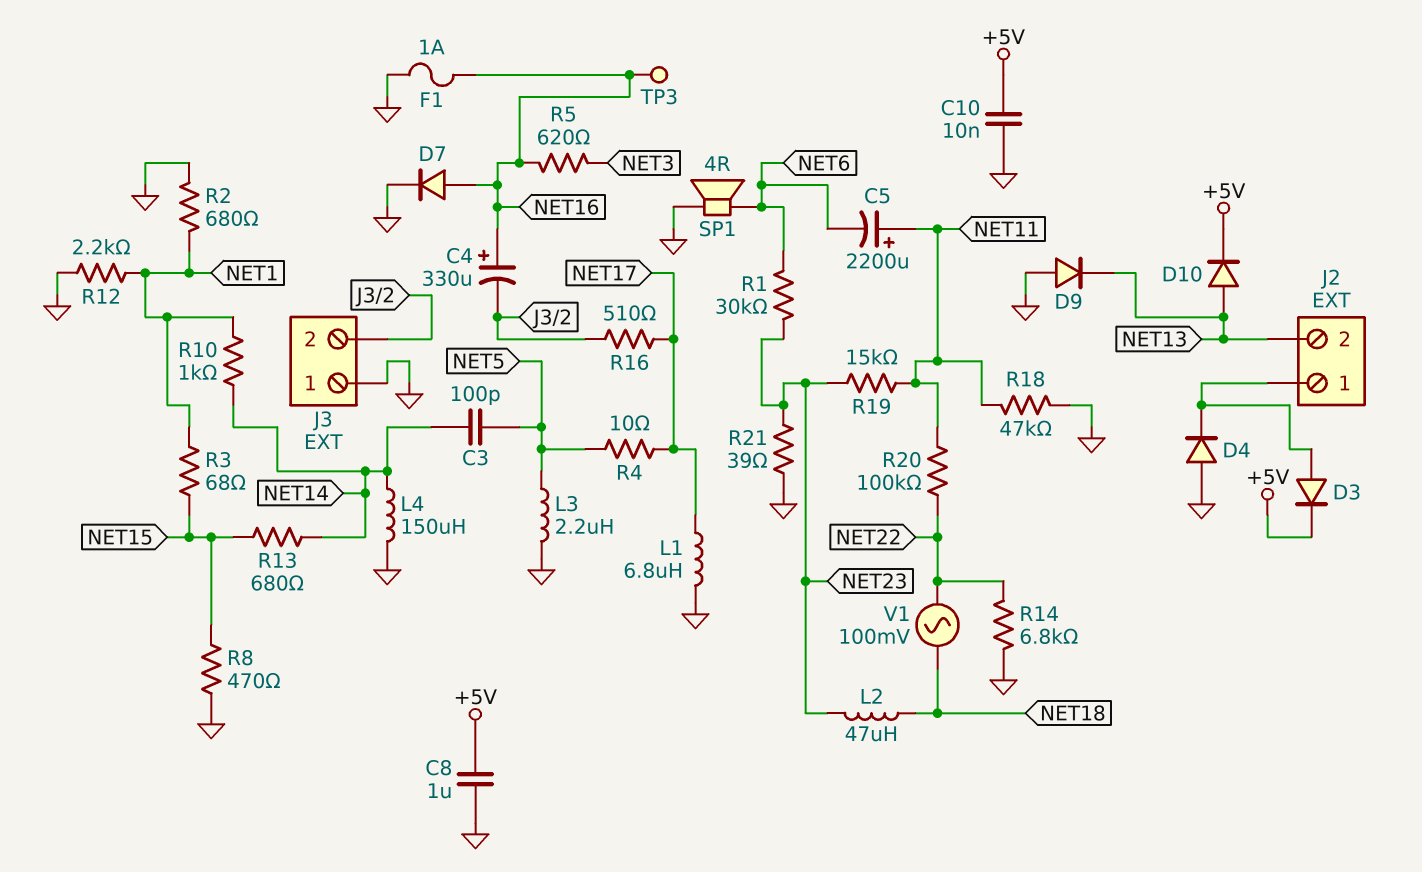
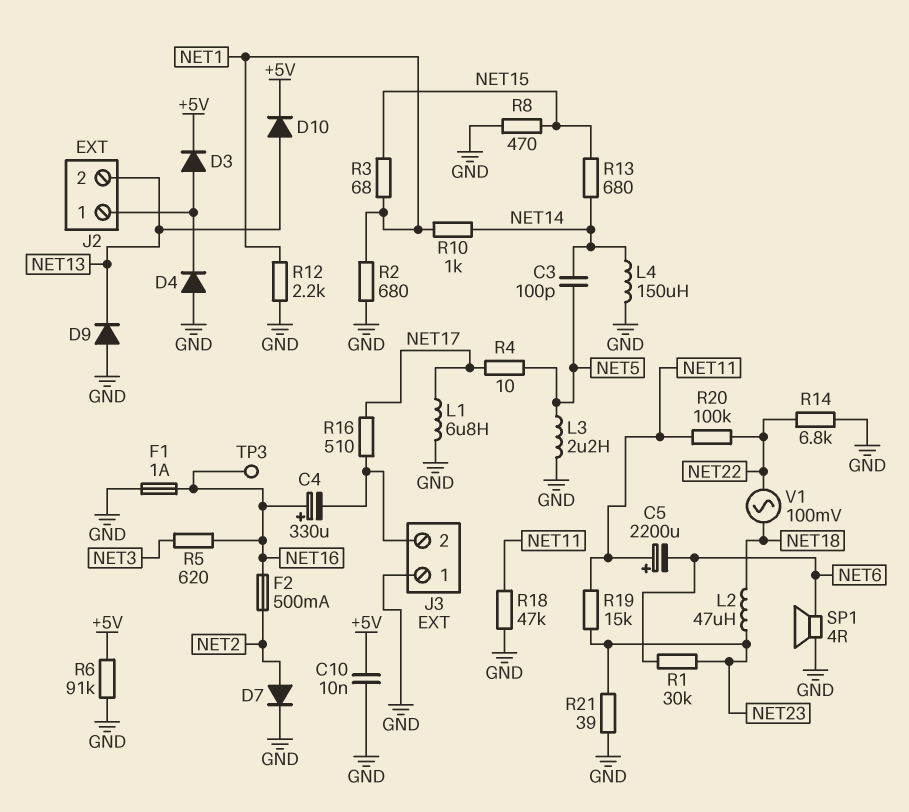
C8: 1uF (+5V, GND) -> none
D7: diode (A NET16, K GND) -> diode (A NET2, K GND)
F2: none -> 500mA (NET2, NET16)
R6: none -> 91k (+5V, GND)

